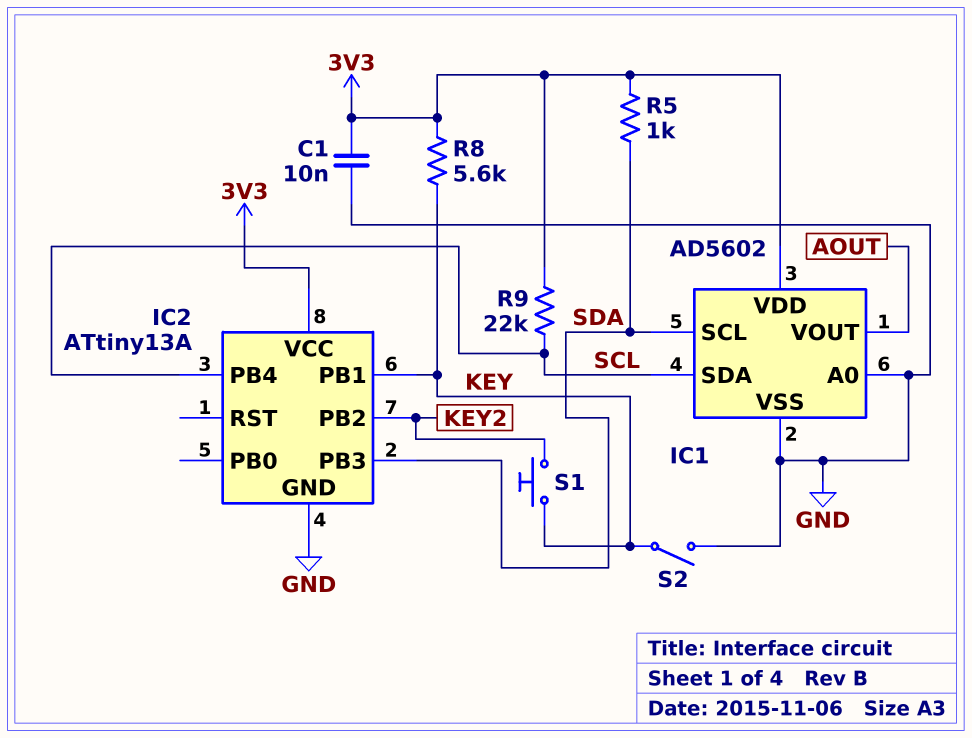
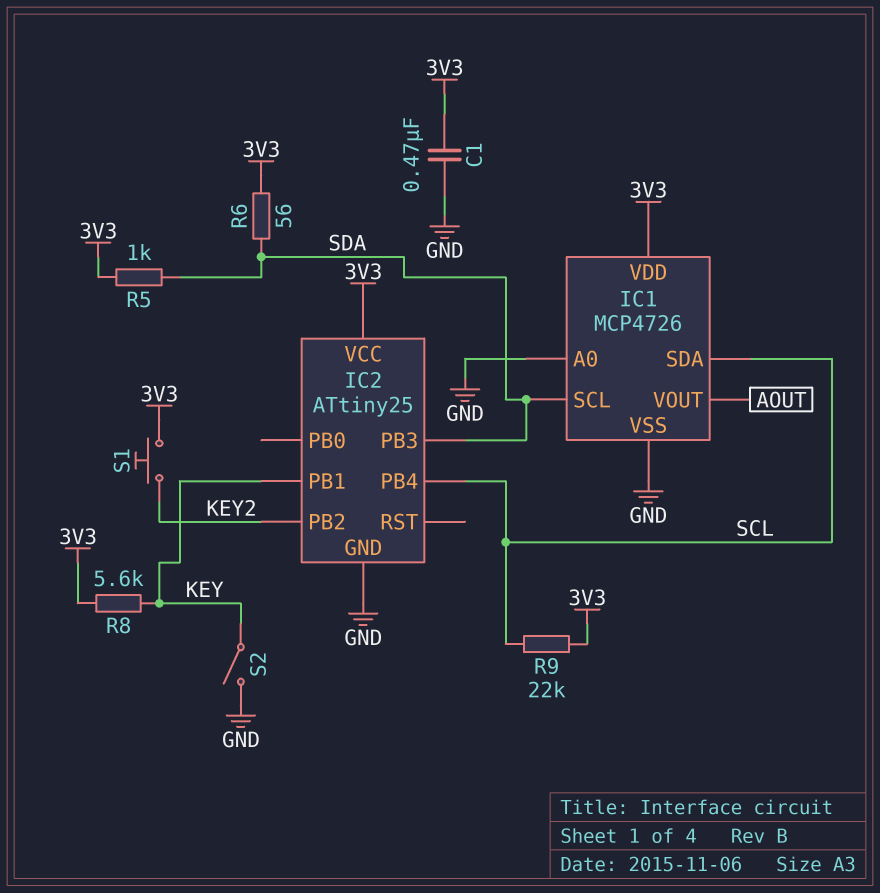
C1: 10nF (3V3, GND) -> 470nF (3V3, GND)
IC1: AD5602 -> MCP4726
IC2: ATtiny13A -> ATtiny25
R6: none -> 56 (3V3, SDA)
S1: button (KEY, KEY2) -> button (3V3, KEY2)

